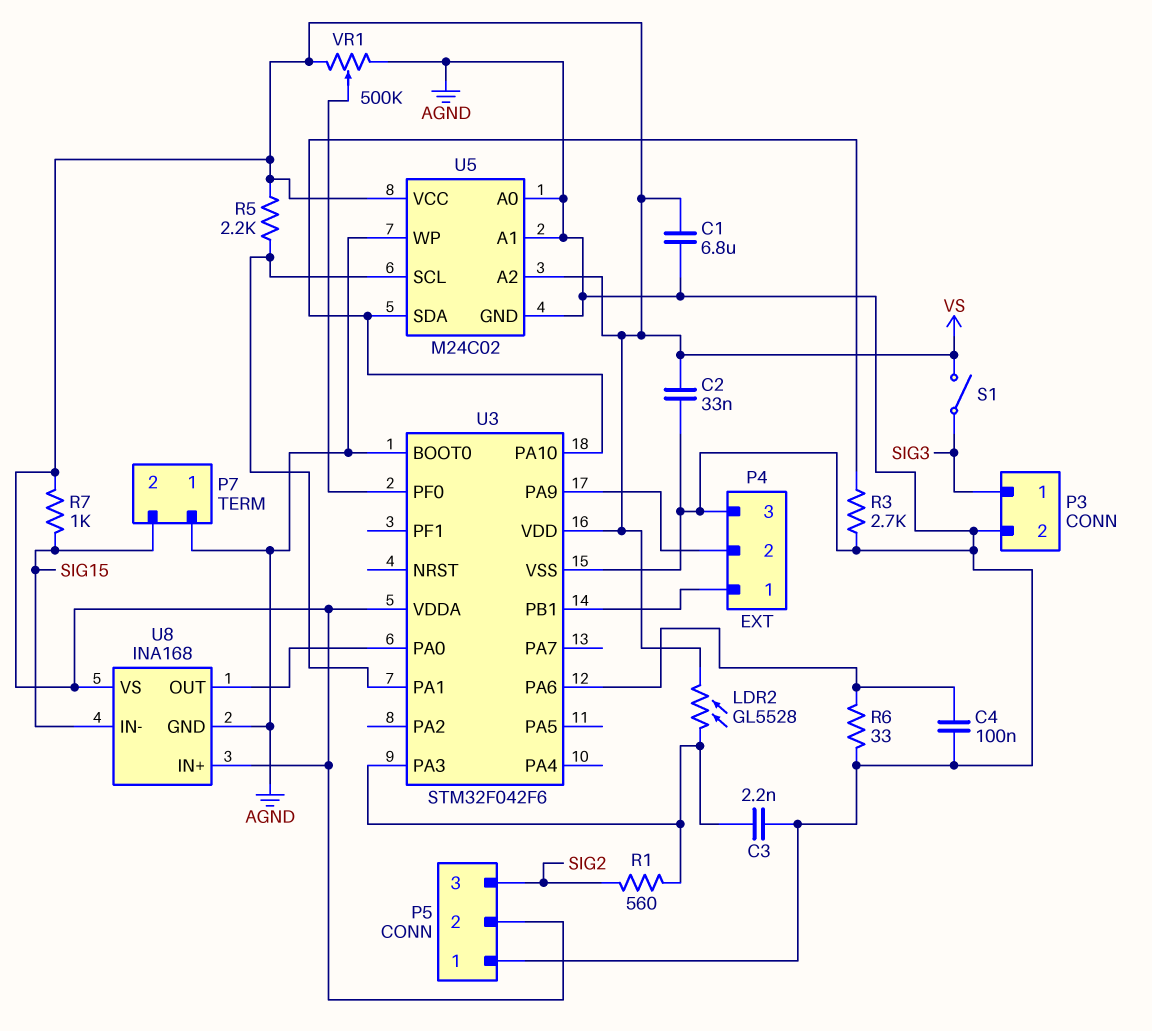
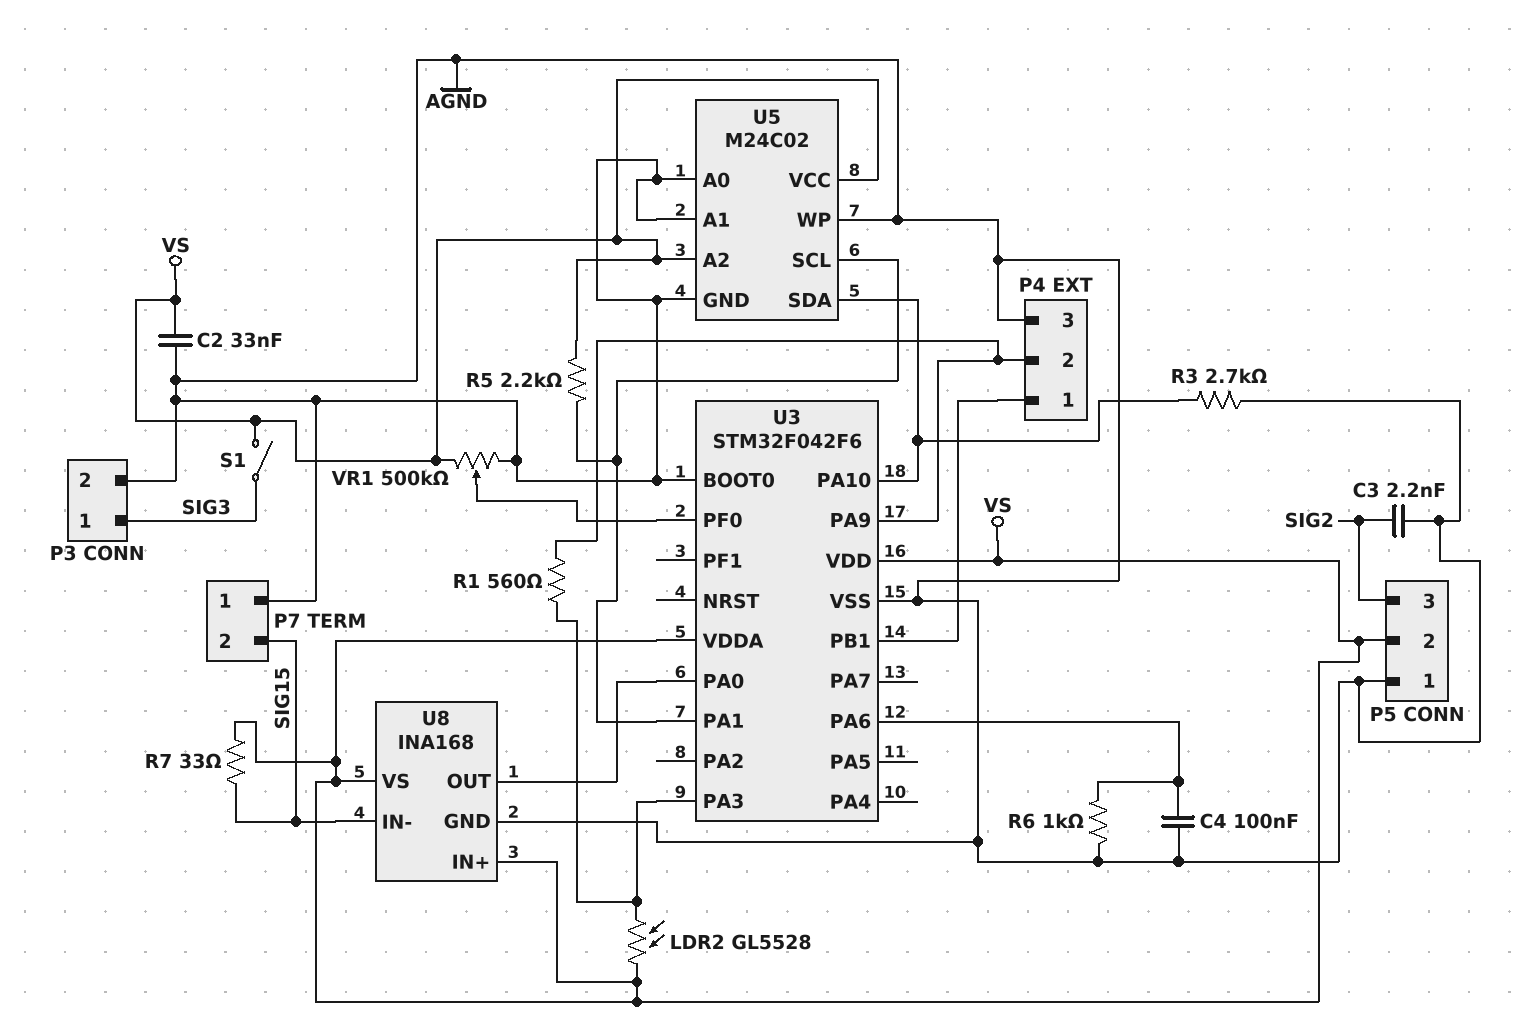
C1: 6.8uF (AGND, VS) -> none
C3: 2.2nF (AGND, U3/PA3) -> 2.2nF (AGND, SIG2)
R1: 560 (SIG2, U3/PA3) -> 560 (P4/2, U3/PA3)
R6: 33 (AGND, U3/PA6) -> 1k (AGND, U3/PA6)
R7: 1k (SIG15, VS) -> 33 (SIG15, VS)

